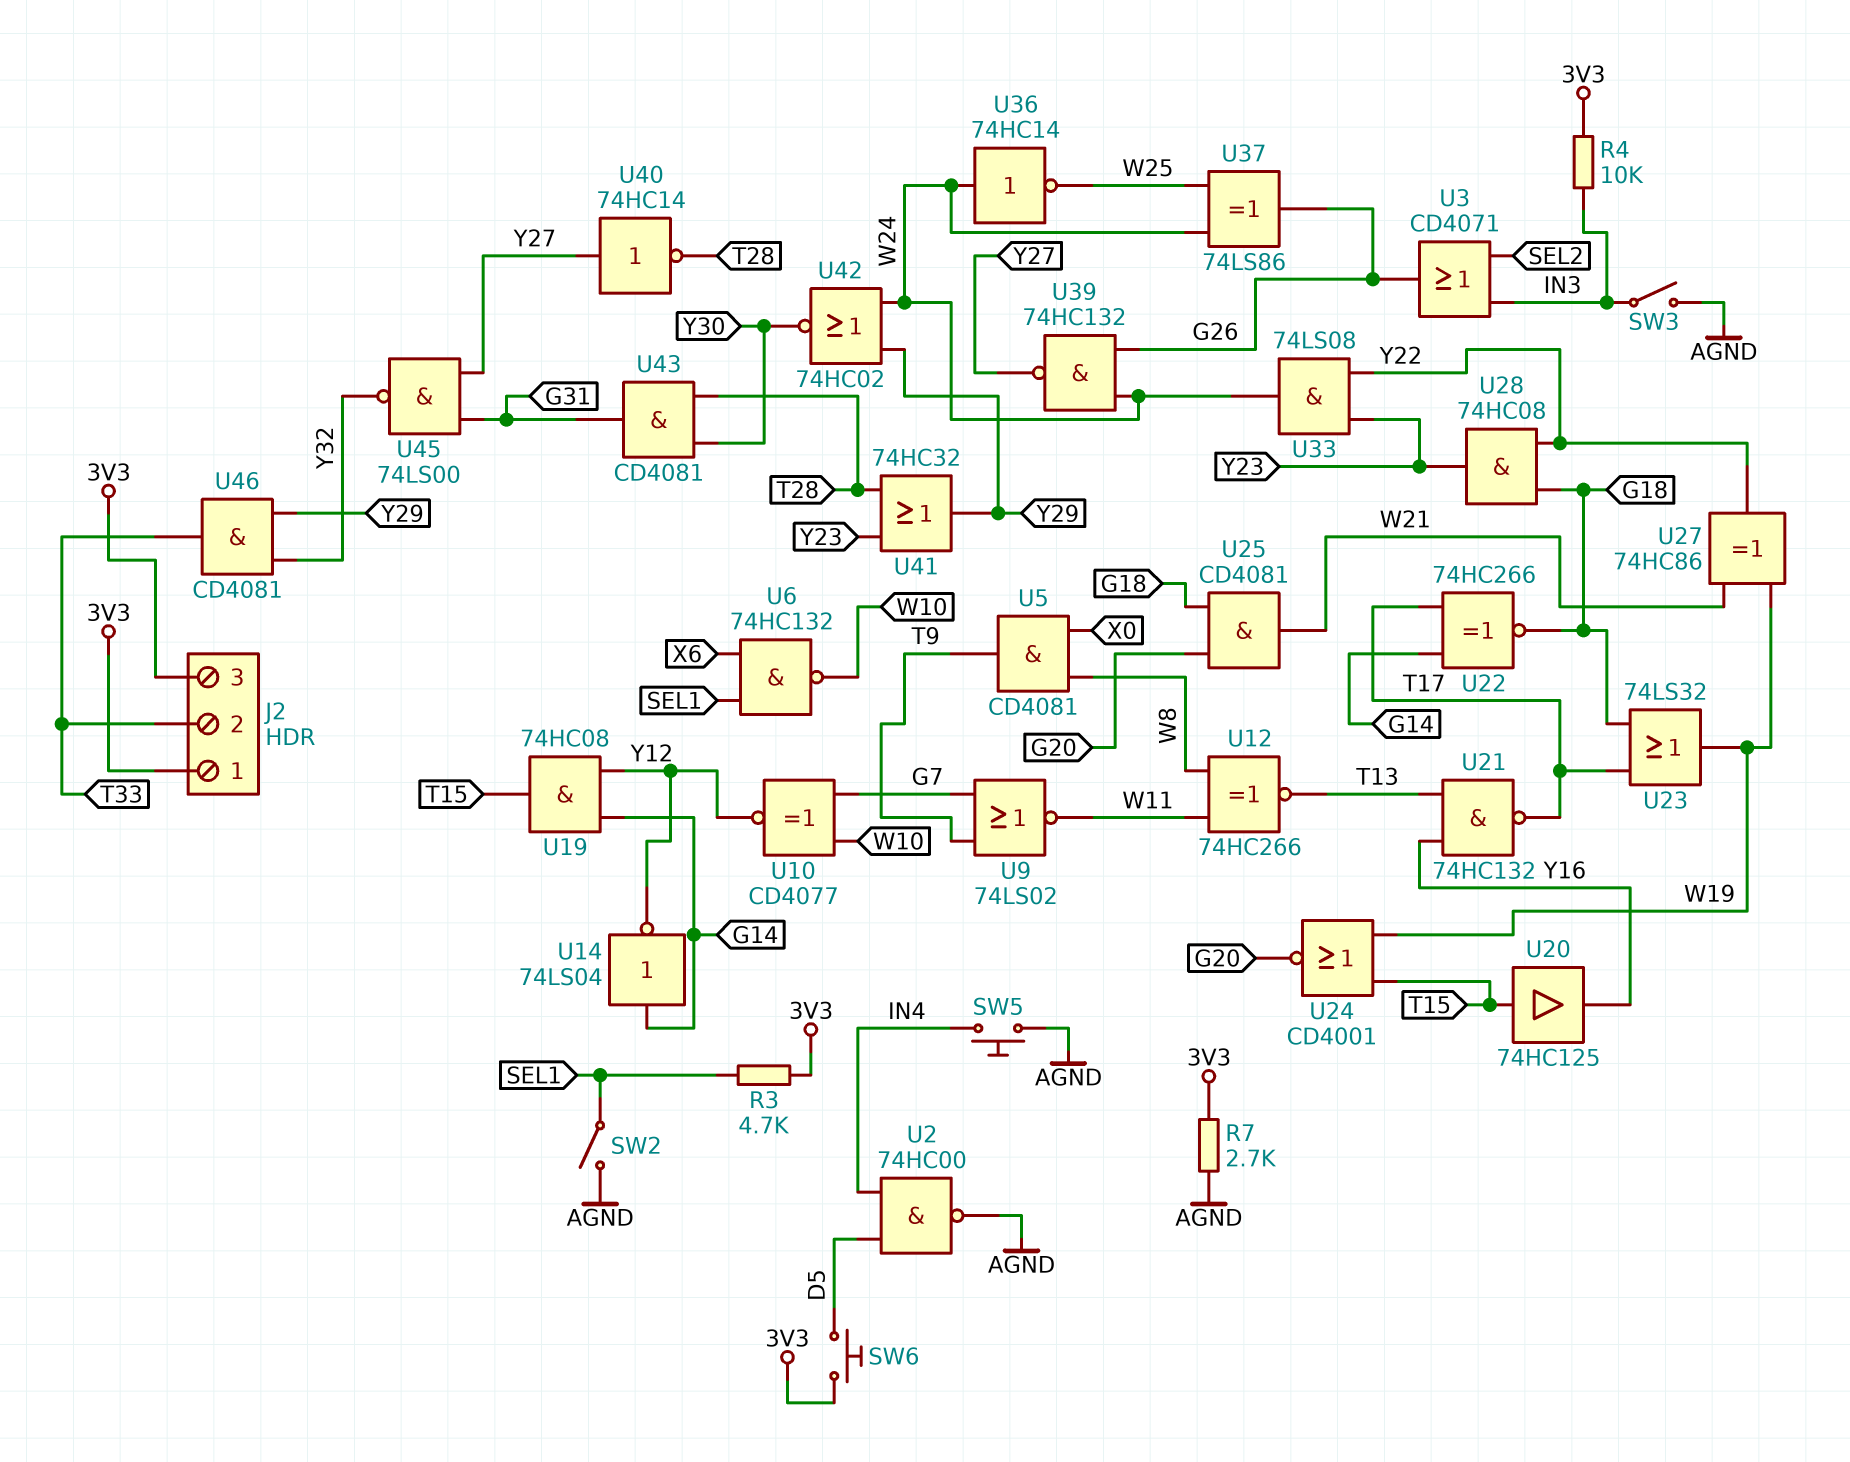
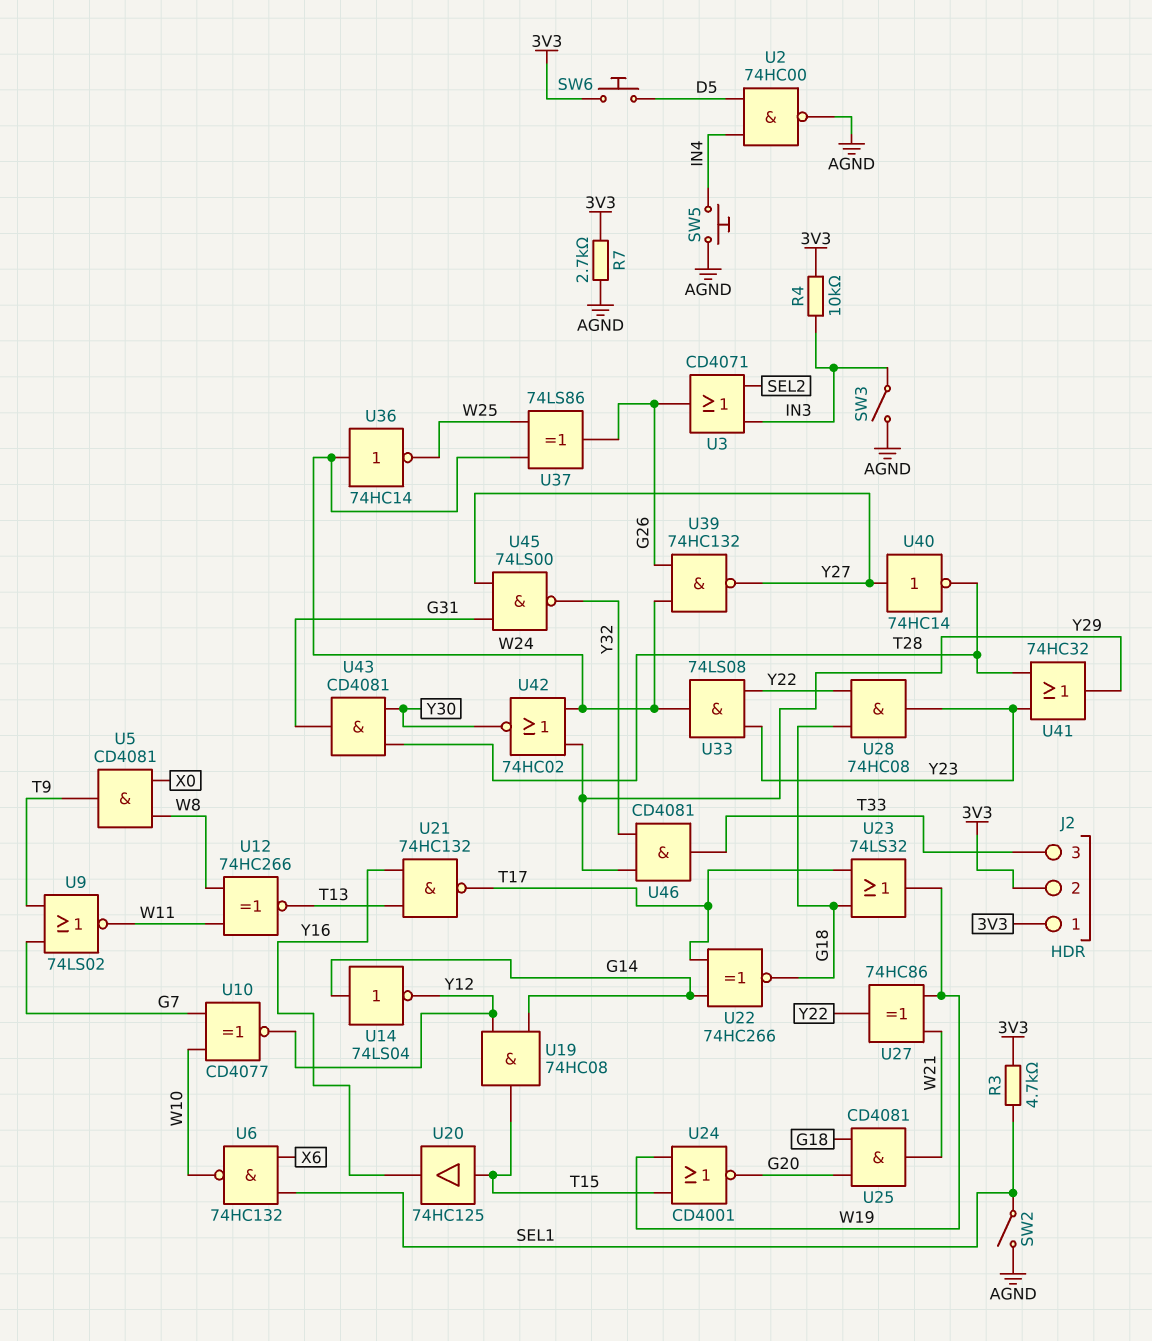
J2 pin 2: T33 -> 3V3
J2 pin 3: 3V3 -> T33

